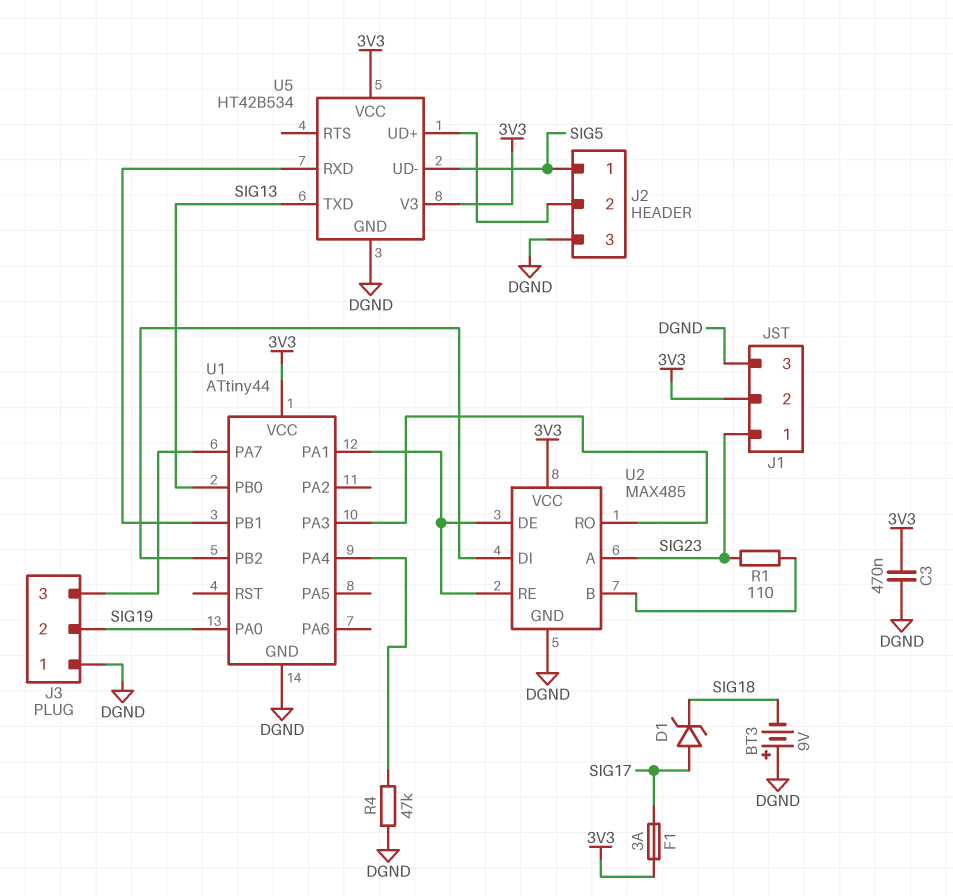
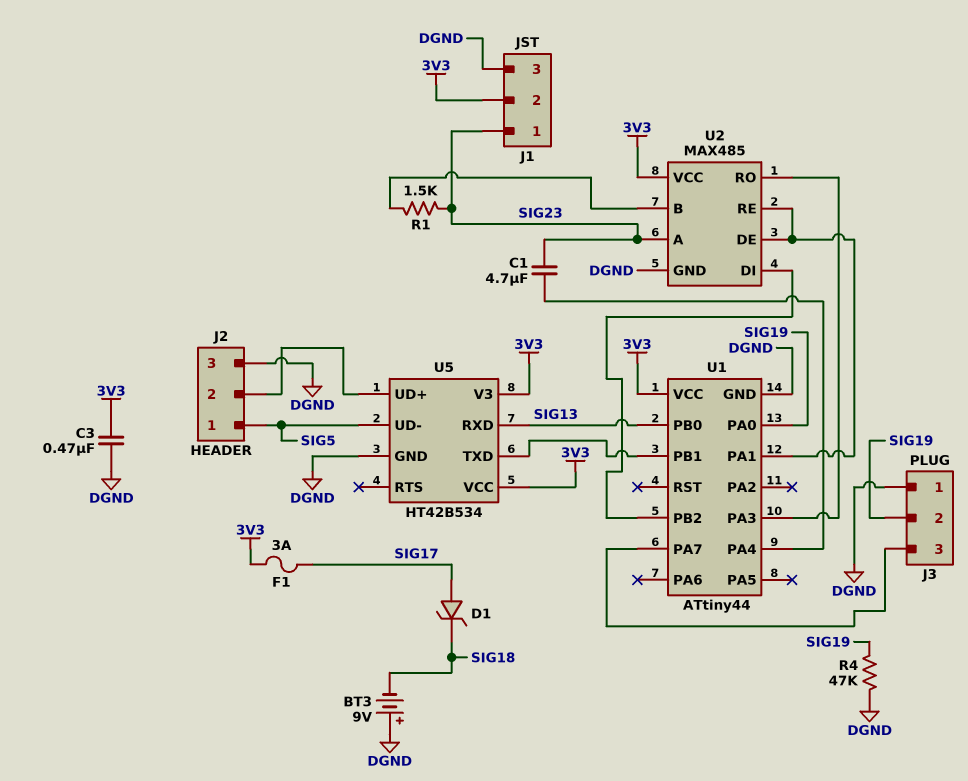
C1: none -> 4.7uF (SIG23, U1/PA4)
R1: 110 (SIG23, U2/B) -> 1.5k (SIG23, U2/B)
R4: 47k (DGND, U1/PA4) -> 47k (DGND, SIG19)
U5 pin RXD: U1/PB1 -> SIG13
U5 pin TXD: SIG13 -> U1/PB1

